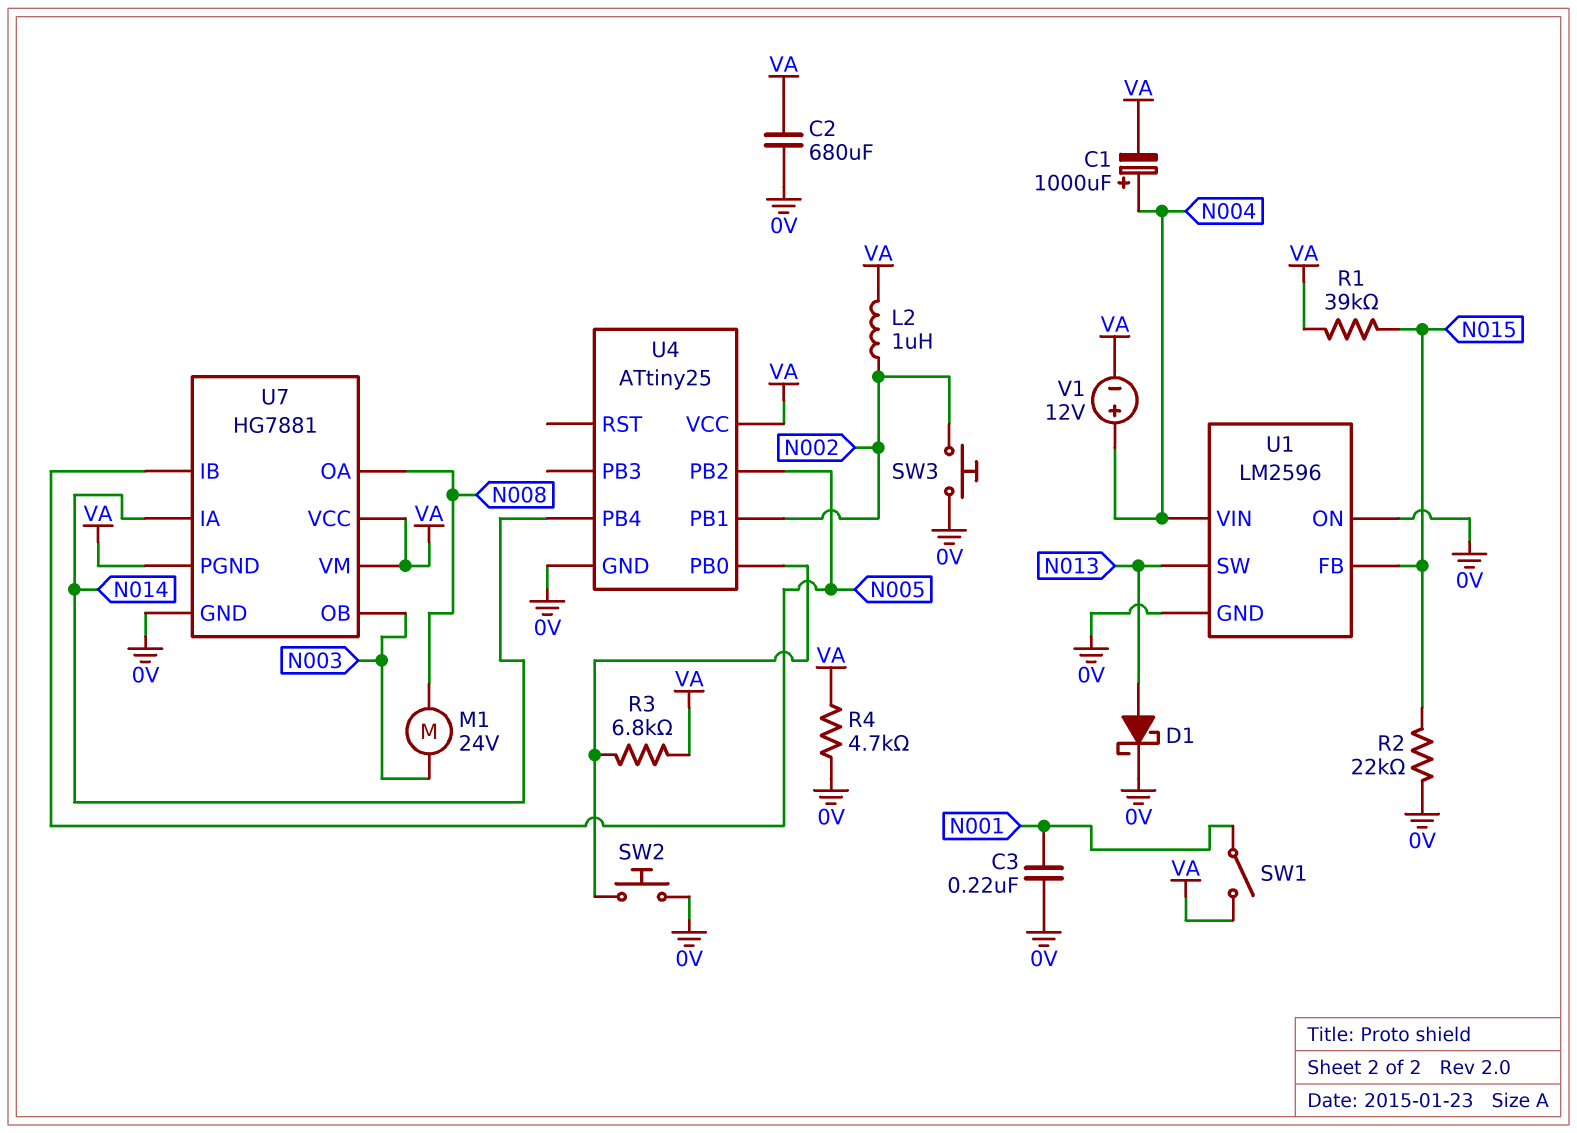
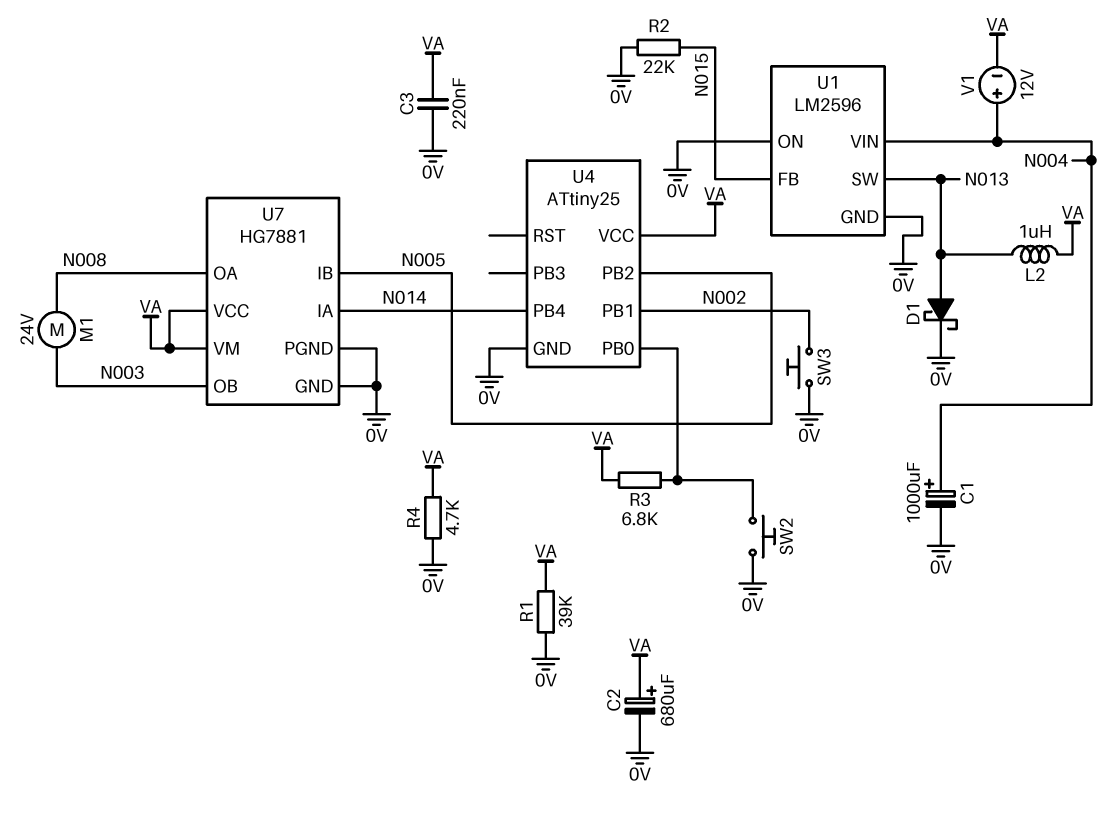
C1: 1000uF (plus N004, minus VA) -> 1000uF (plus N004, minus 0V)
C2: 680uF (0V, VA) -> 680uF (plus VA, minus 0V)
C3: 220nF (0V, N001) -> 220nF (0V, VA)
L2: 1uH (N002, VA) -> 1uH (N013, VA)
R1: 39k (N015, VA) -> 39k (0V, VA)
SW1: switch (N001, VA) -> none
U7 pin PGND: VA -> 0V

